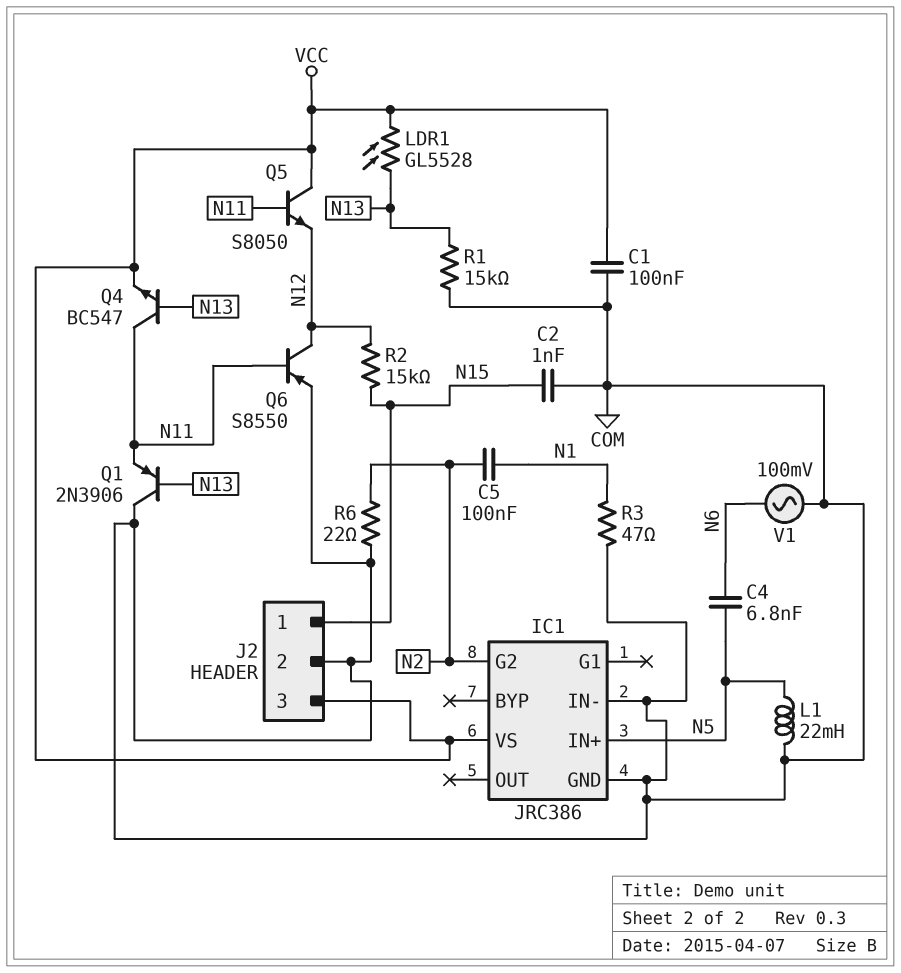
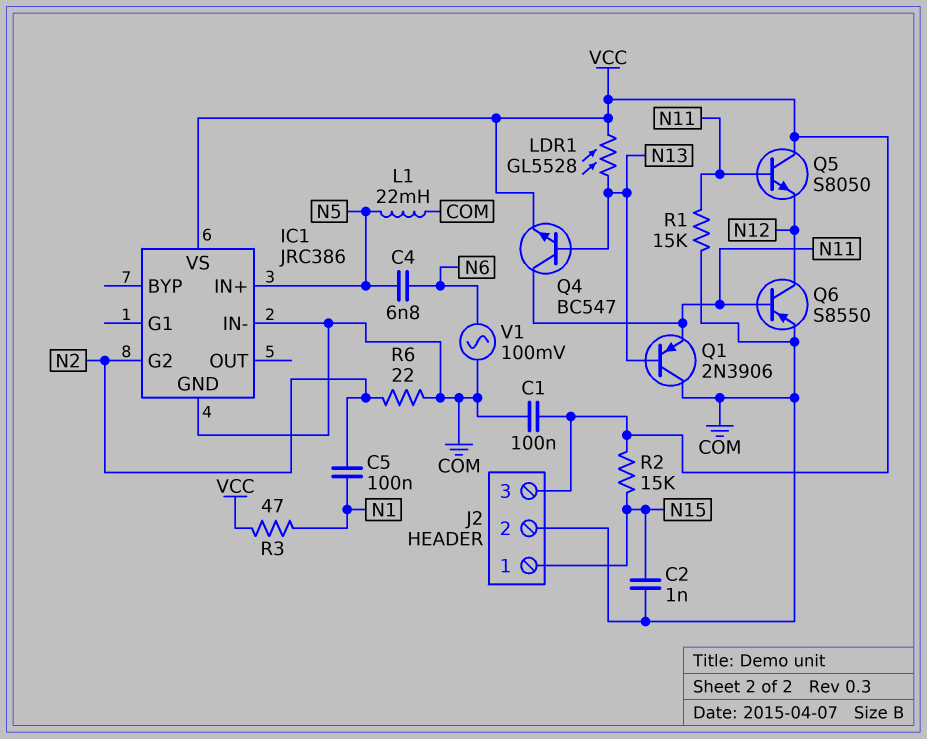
R1: 15k (COM, N13) -> 15k (COM, N11)
R2: 15k (N12, N15) -> 15k (N15, VCC)
R3: 47 (COM, N1) -> 47 (N1, VCC)

